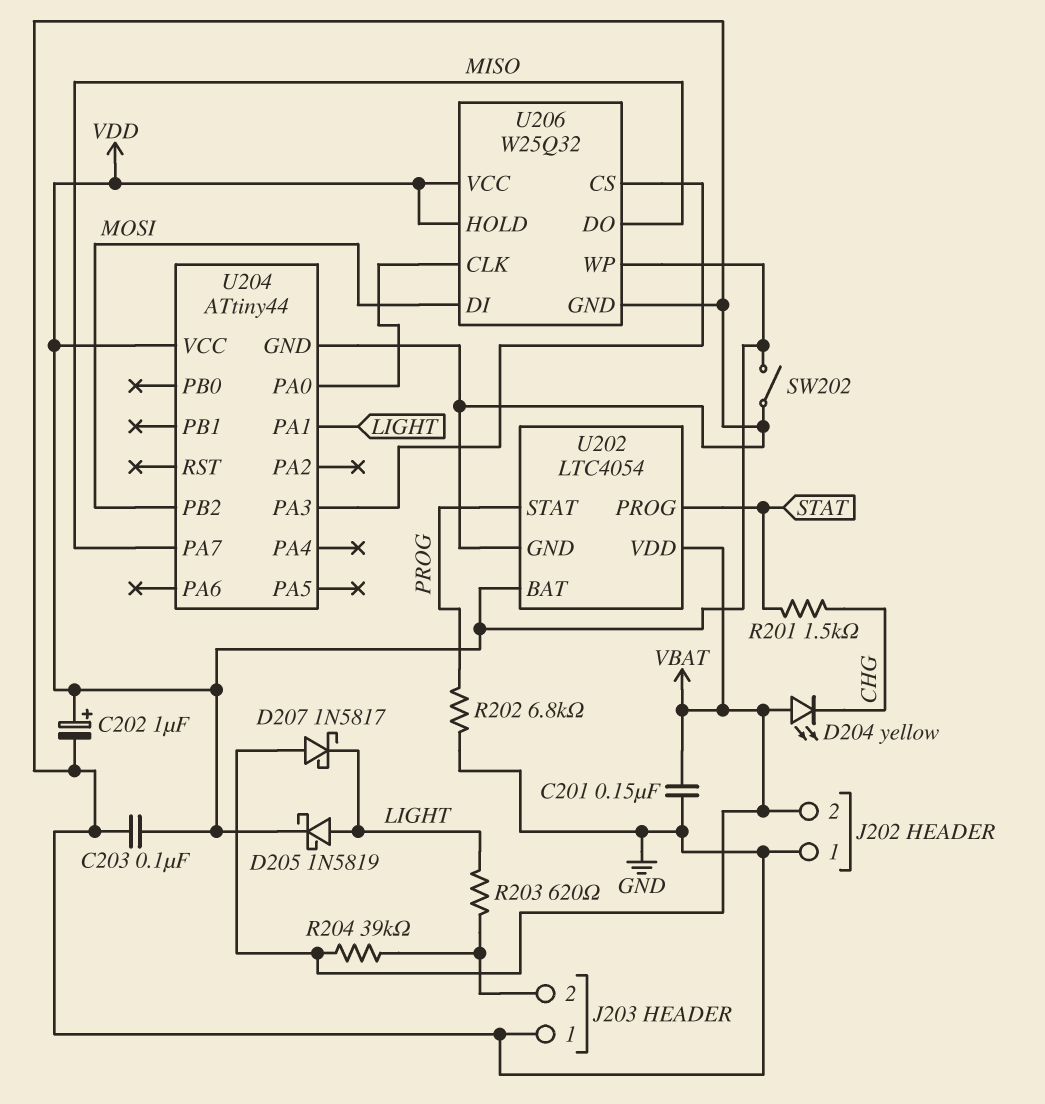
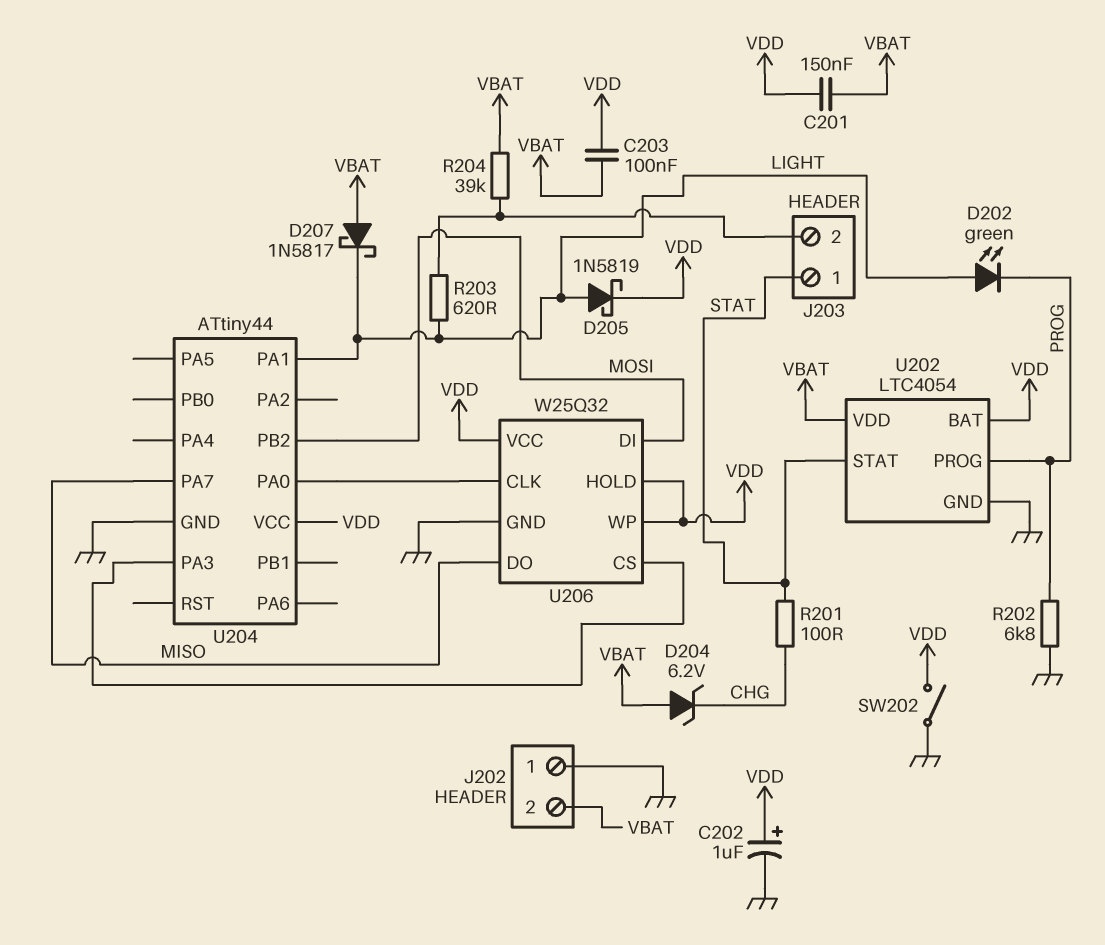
C201: 150nF (GND, VBAT) -> 150nF (VBAT, VDD)
C203: 100nF (GND, VDD) -> 100nF (VBAT, VDD)
D202: none -> LED green (A LIGHT, K PROG)
D204: LED yellow (A VBAT, K CHG) -> zener 6.2V (A VBAT, K CHG)
J203 pin 1: GND -> STAT
R201: 1.5k (CHG, STAT) -> 100 (CHG, STAT)
U202 pin PROG: STAT -> PROG
U202 pin STAT: PROG -> STAT

